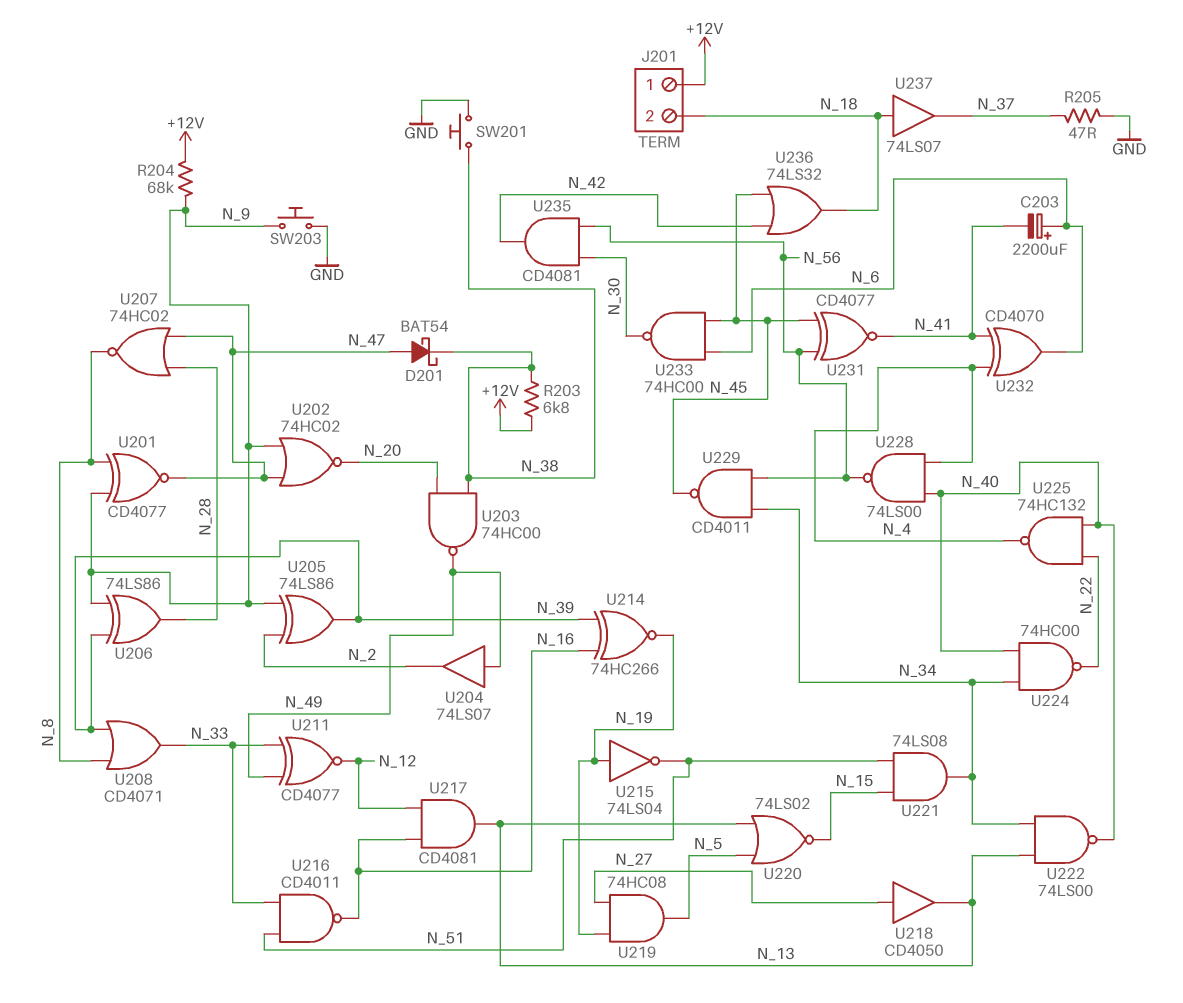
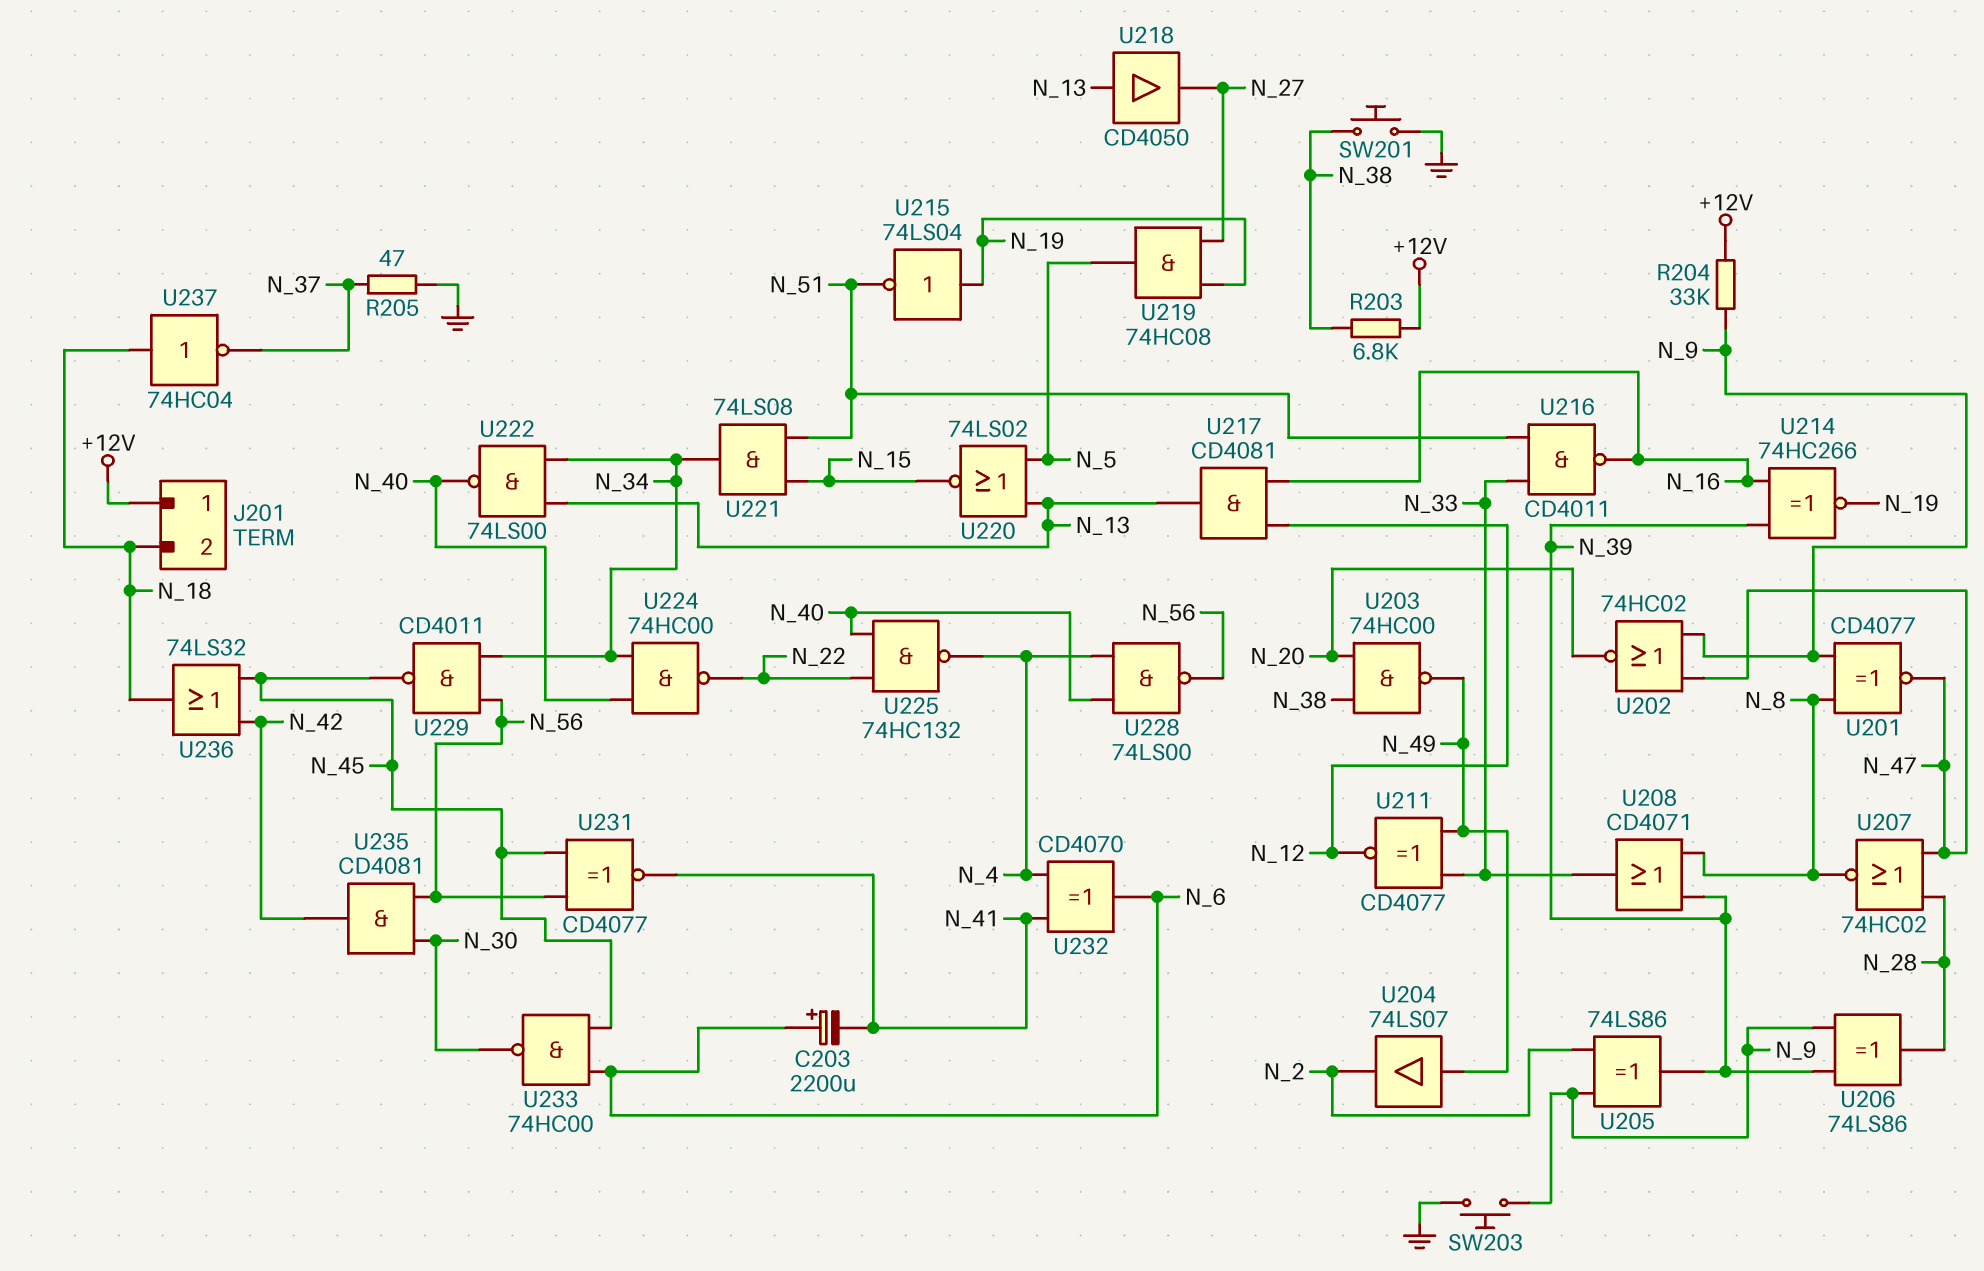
D201: schottky BAT54 (A N_47, K N_38) -> none
R204: 68k (+12V, N_9) -> 33k (+12V, N_9)
U218: buffer CD4050 (in N_27, out N_13) -> buffer CD4050 (in N_13, out N_27)
U237: buffer 74LS07 (in N_18, out N_37) -> NOT 74HC04 (in N_18, out N_37)

